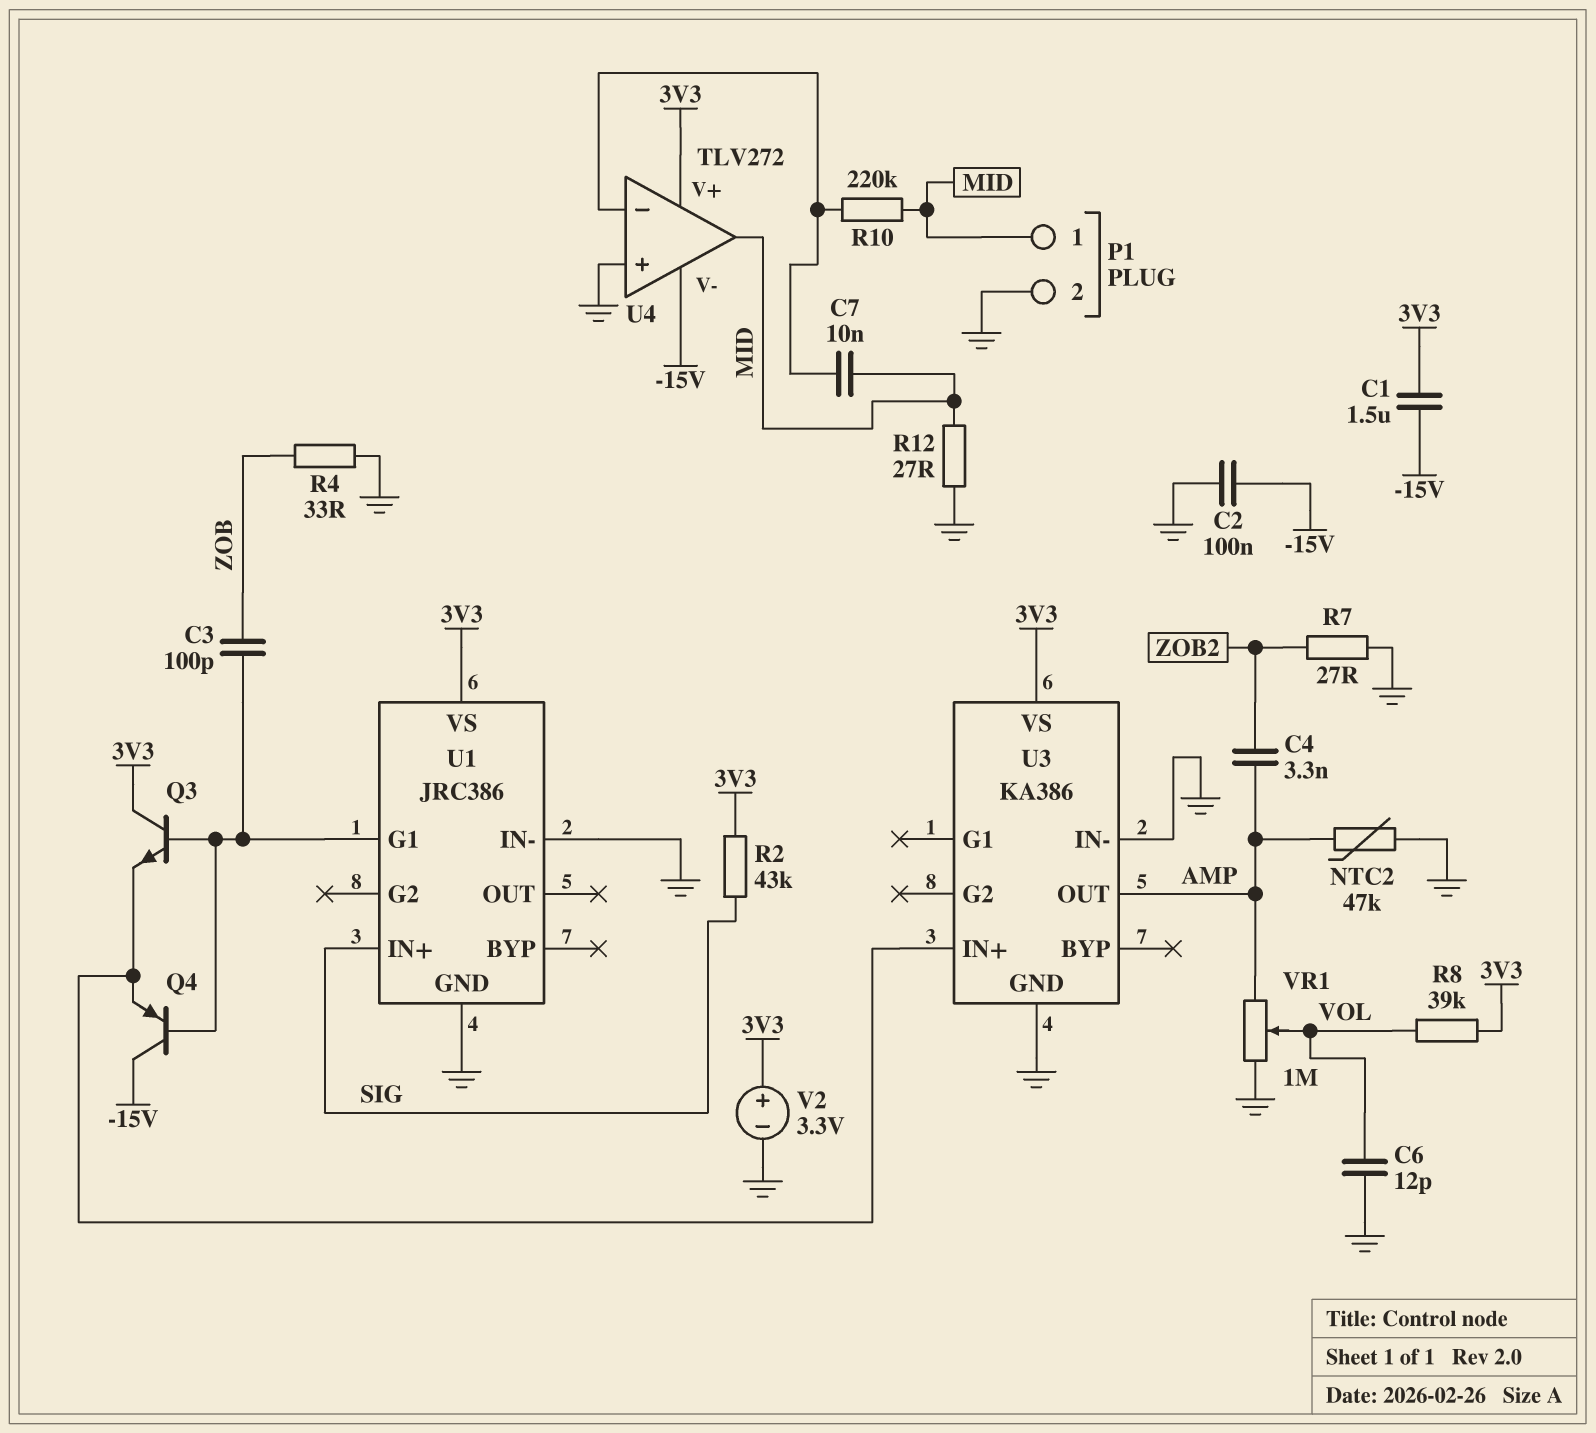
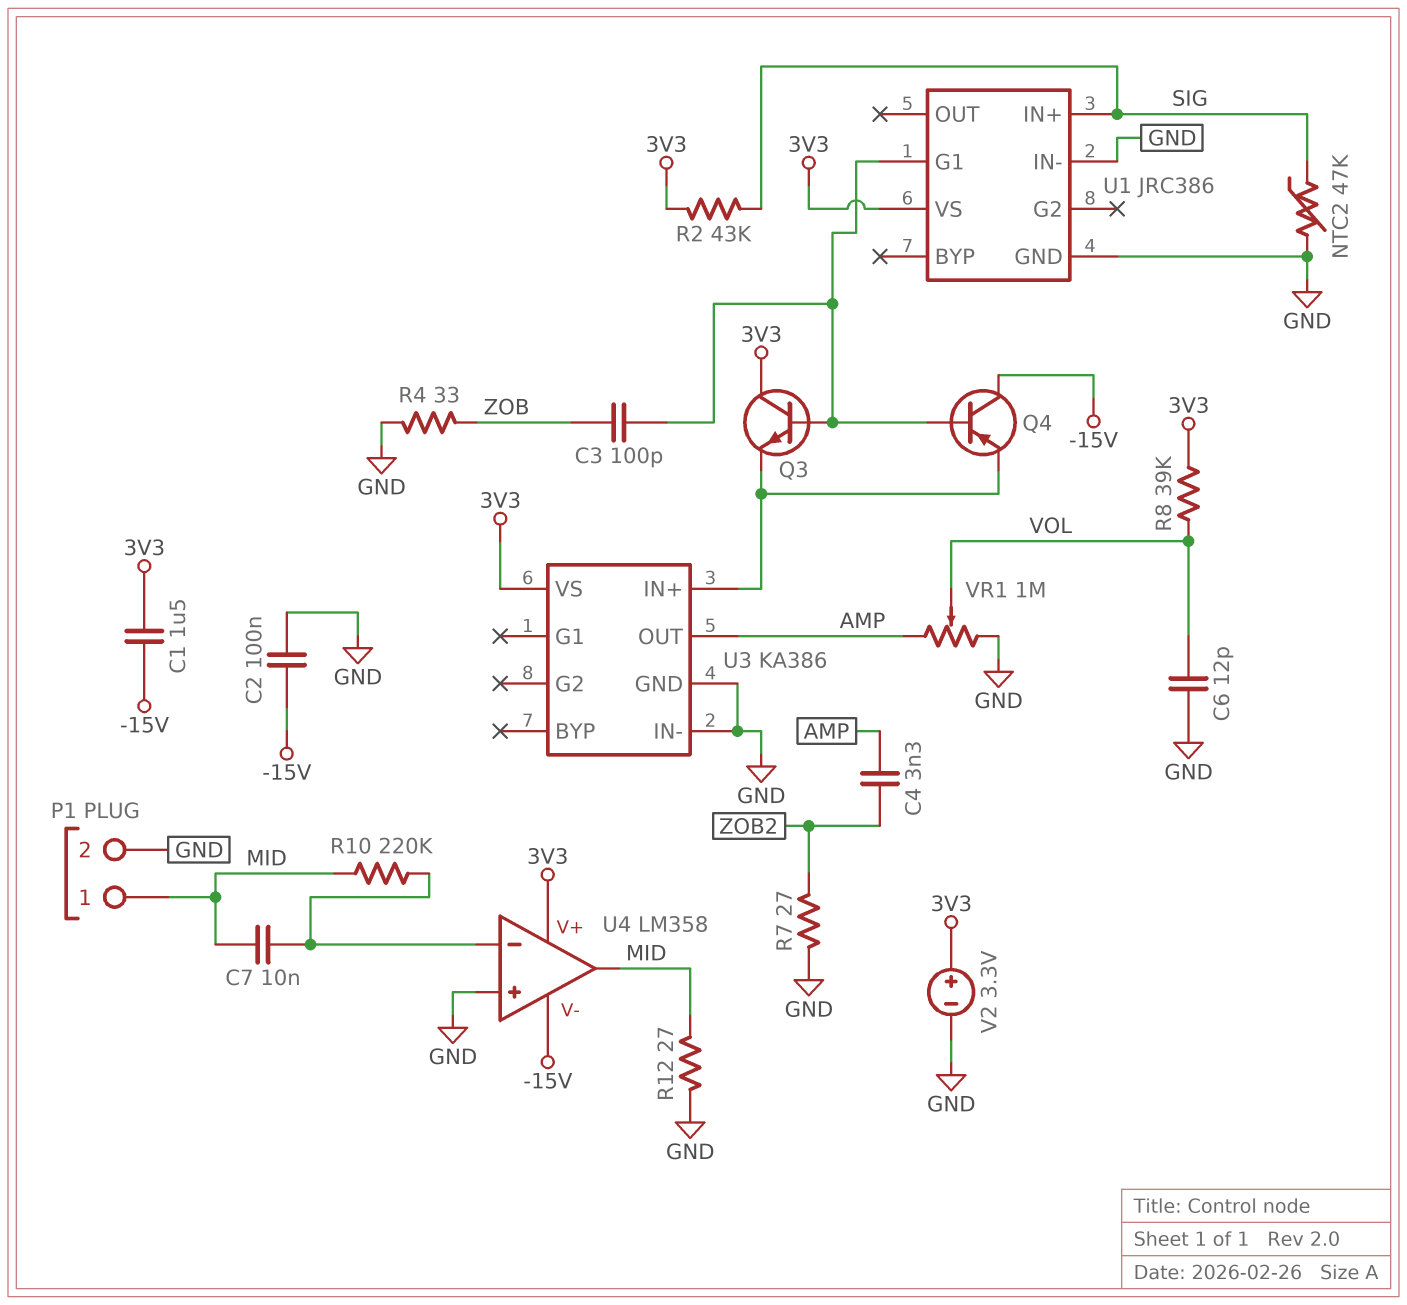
NTC2: 47k (AMP, GND) -> 47k (GND, SIG)
U4: TLV272 -> LM358

